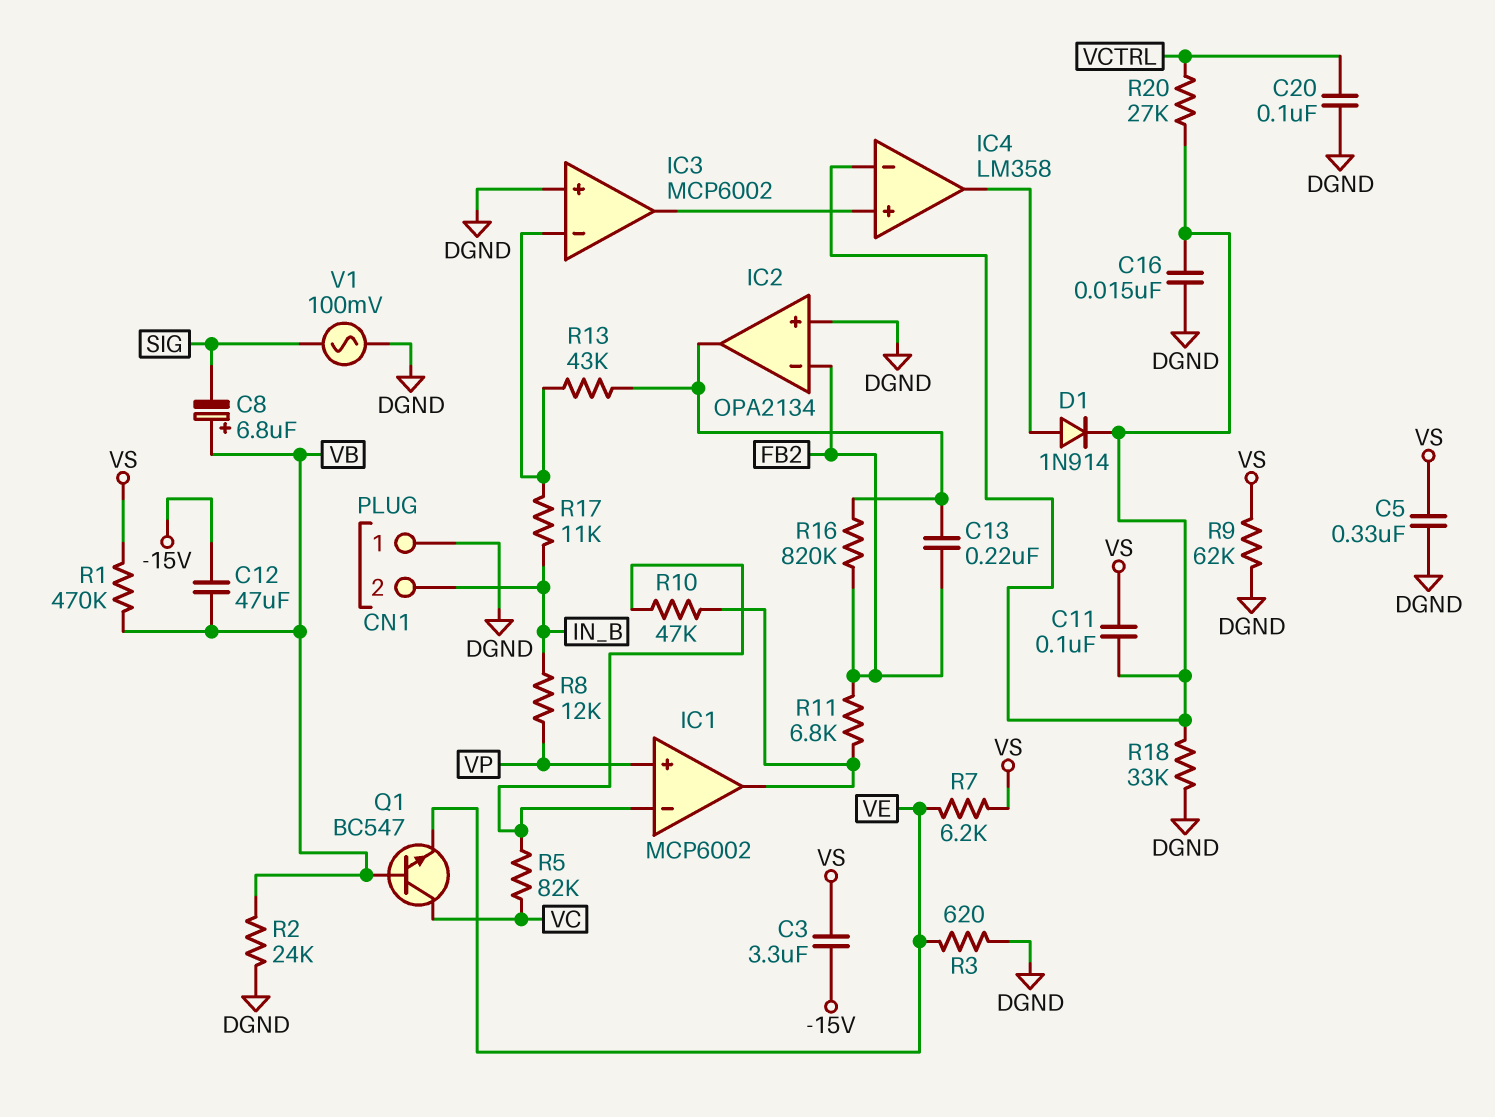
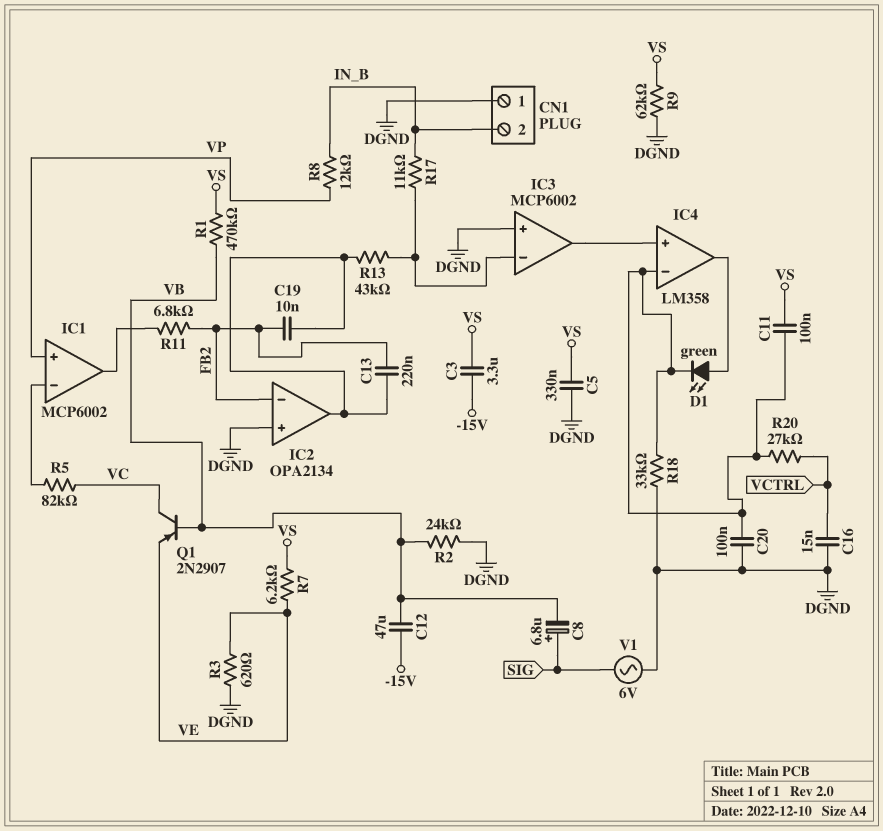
C8: 6.8uF (plus VB, minus SIG) -> 6.8uF (plus SIG, minus VB)
C16: 15nF (DGND, IC4/in-) -> 15nF (DGND, VCTRL)
C19: none -> 10nF (FB2, IC2/out)
C20: 100nF (DGND, VCTRL) -> 100nF (DGND, IC4/in-)
D1: diode 1N914 (A IC4/out, K IC4/in-) -> LED green (A IC4/out, K IC4/in-)
Q1: NPN BC547 (B VB, C VC, E VE) -> PNP 2N2907 (B VB, C VC, E VE)
R10: 47k (IC1/in-, IC1/out) -> none
R16: 820k (FB2, IC2/out) -> none
V1: AC 100mV (DGND, SIG) -> AC 6V (DGND, SIG)

